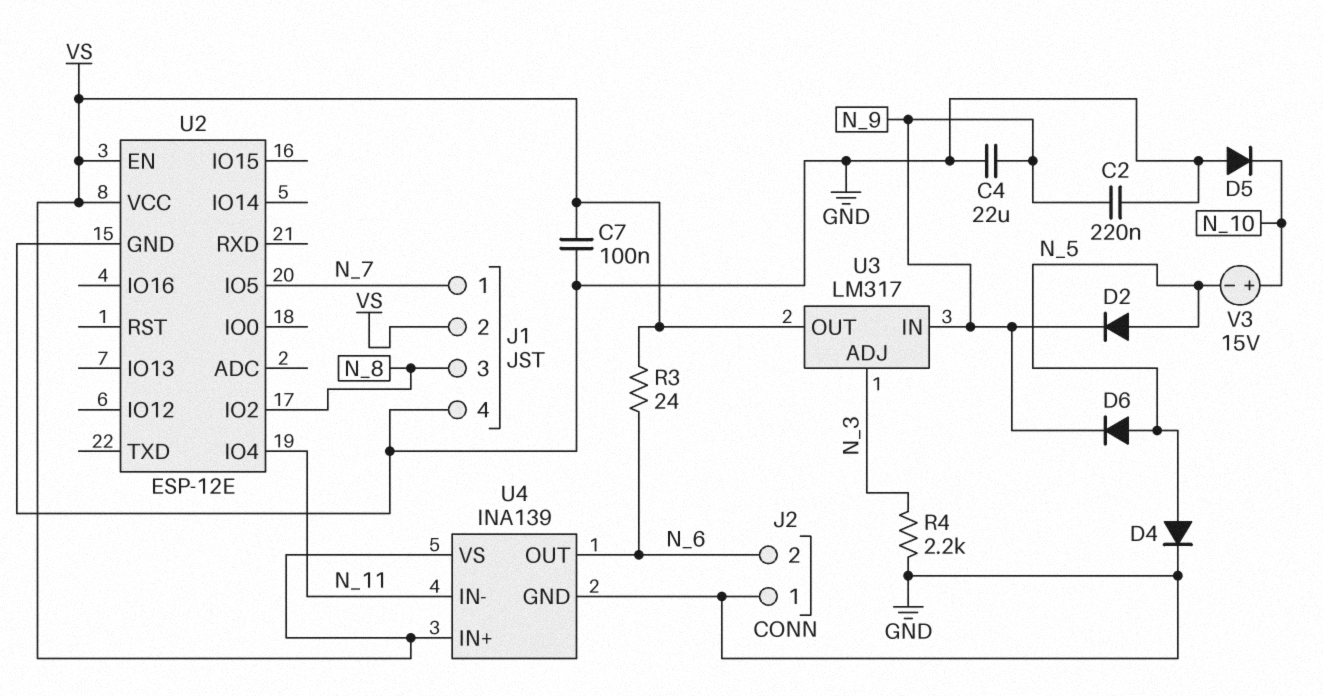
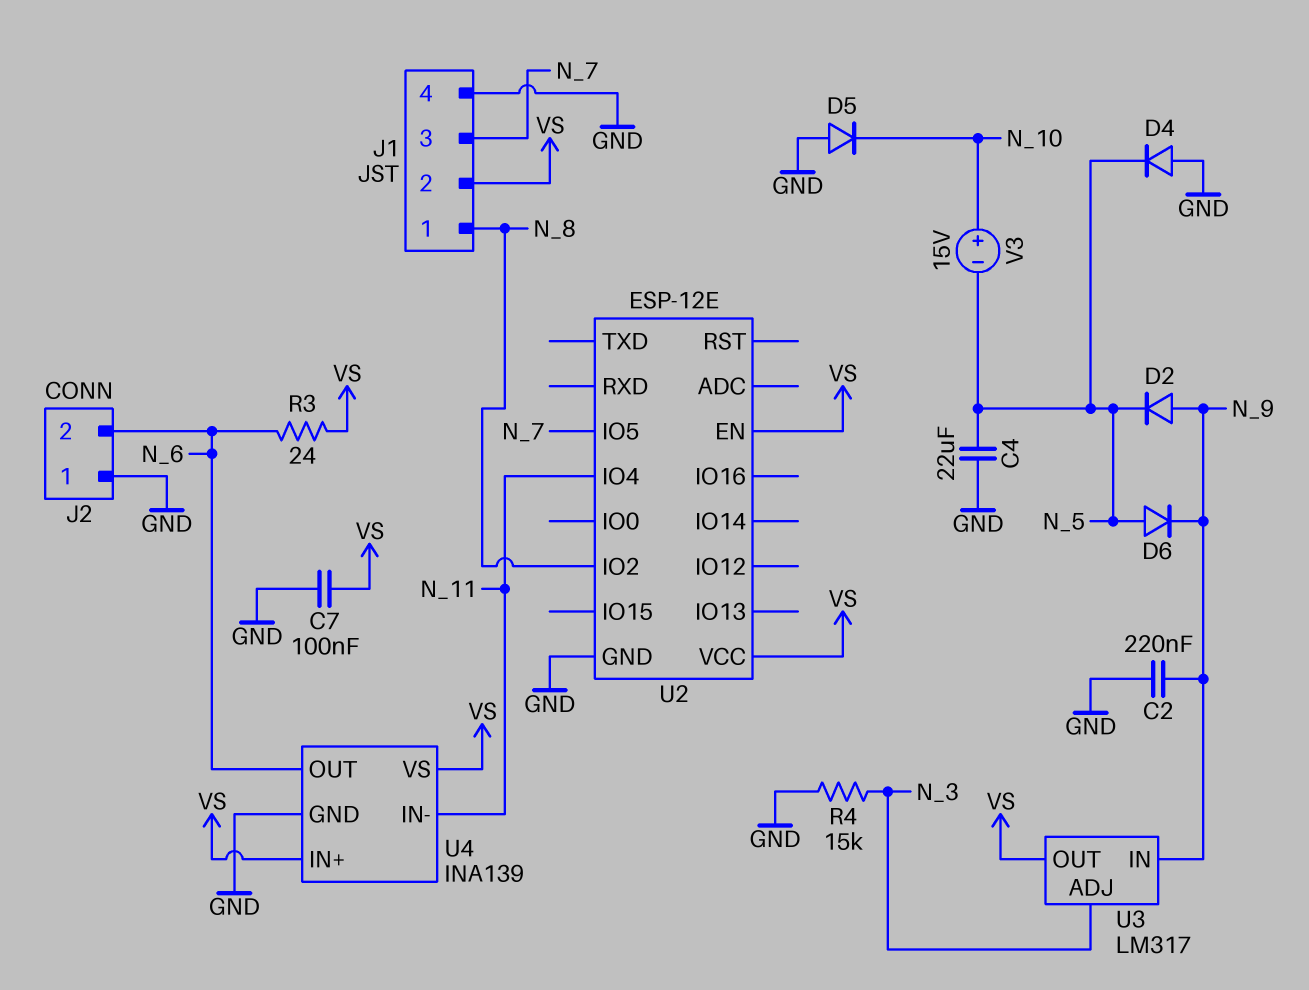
C4: 22uF (GND, N_9) -> 22uF (GND, N_5)
D2: diode (A N_5, K N_9) -> diode (A N_9, K N_5)
D4: diode (A N_5, K GND) -> diode (A GND, K N_5)
J1 pin 1: N_7 -> N_8
J1 pin 3: N_8 -> N_7
R4: 2.2k (GND, N_3) -> 15k (GND, N_3)

